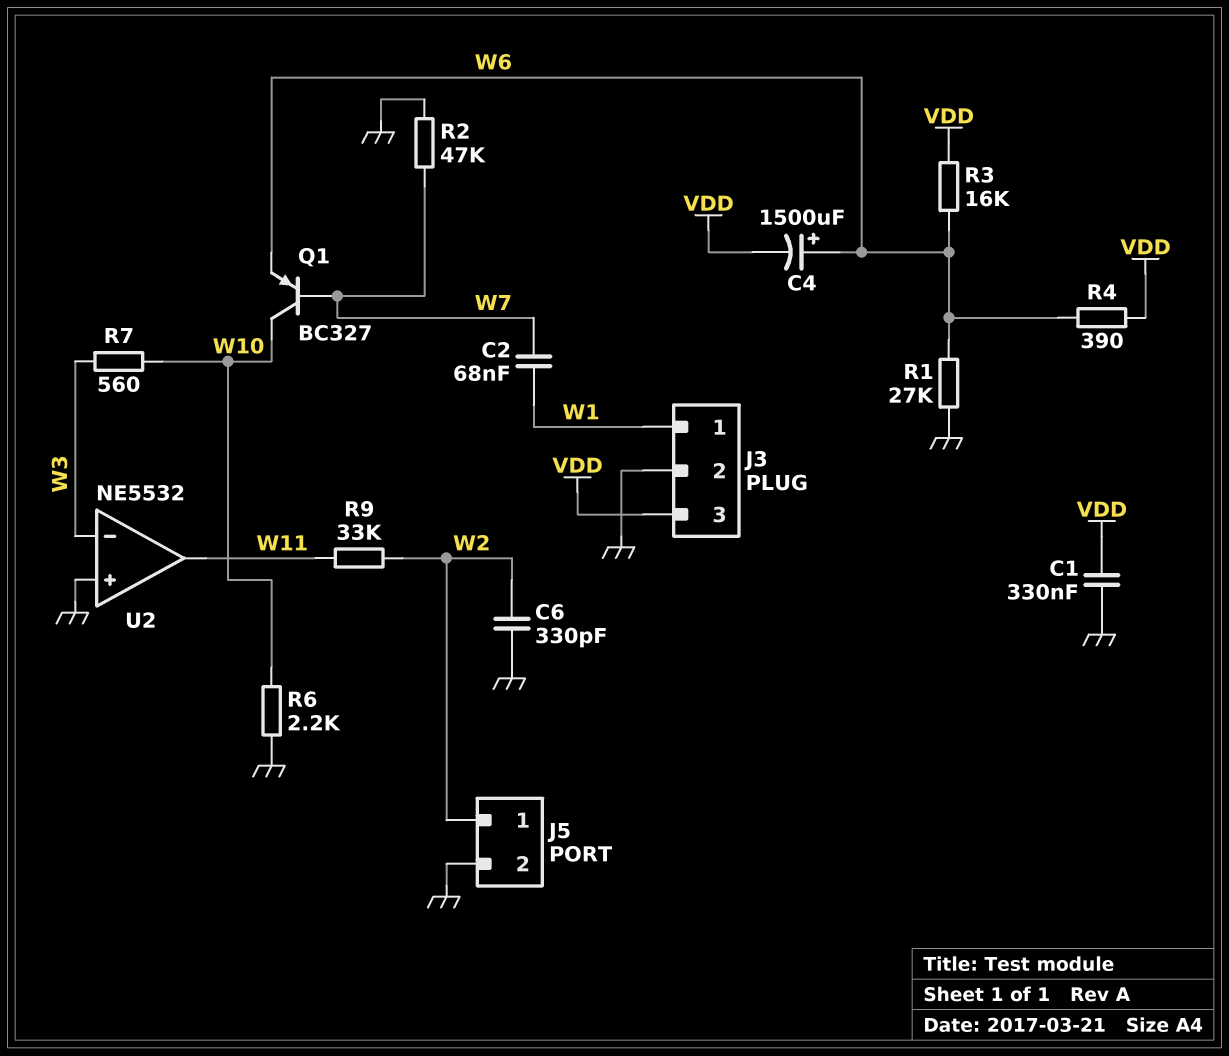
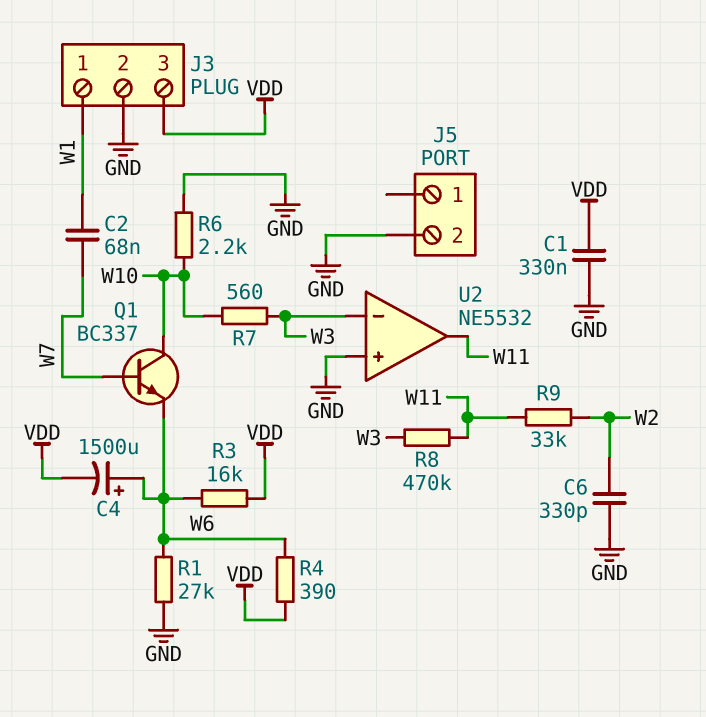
J5 pin 1: W2 -> none
Q1: PNP BC327 (B W7, C W10, E W6) -> NPN BC337 (B W7, C W10, E W6)
R2: 47k (GND, W7) -> none
R8: none -> 470k (W3, W11)

